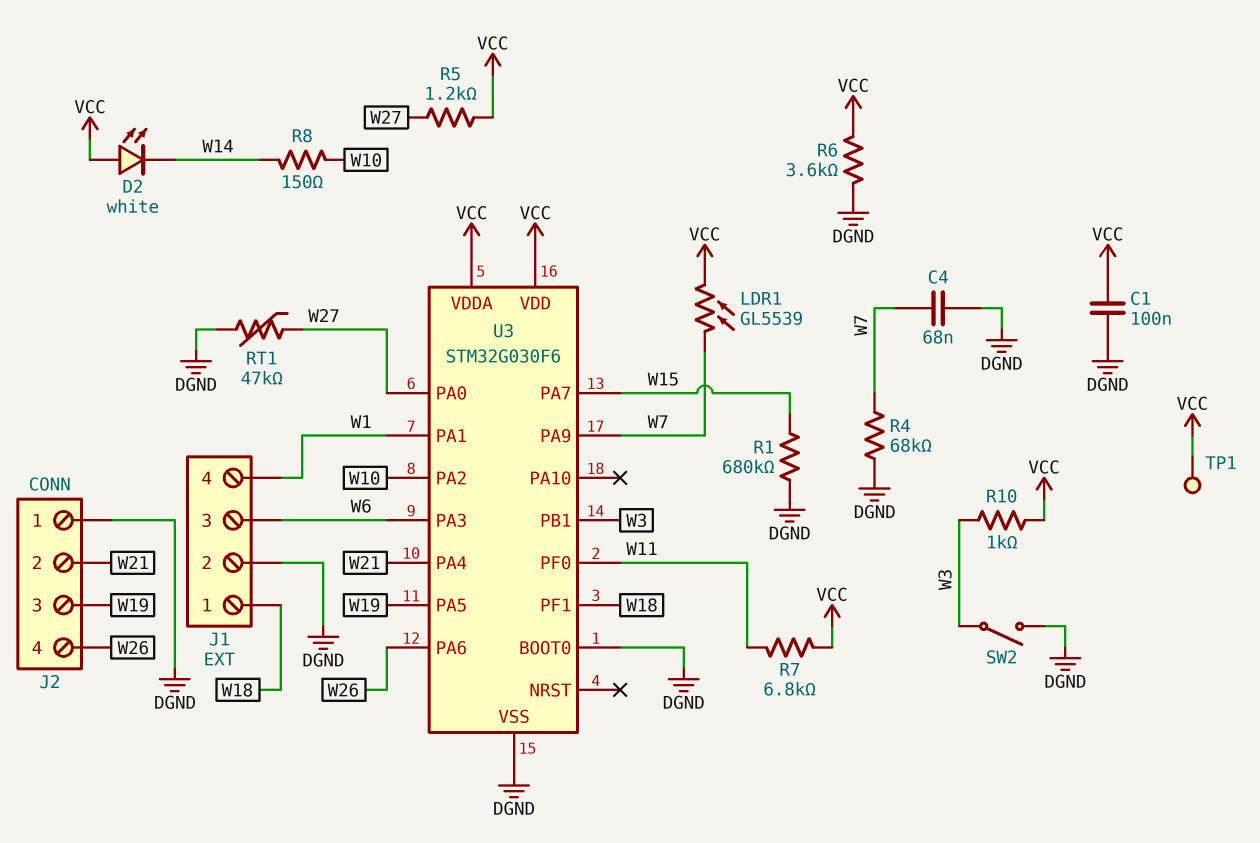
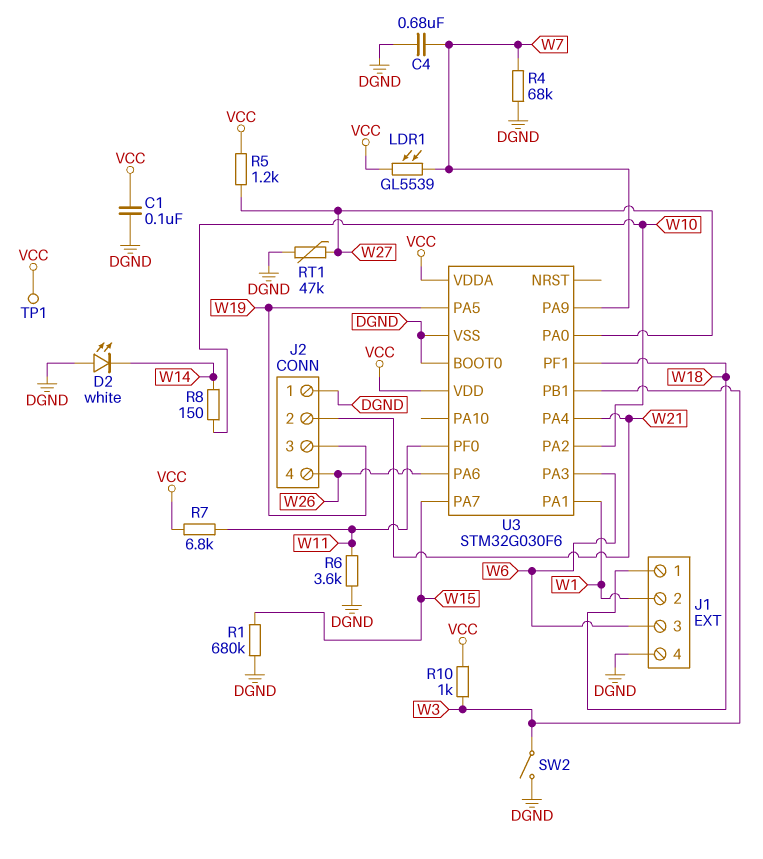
C4: 68nF (DGND, W7) -> 680nF (DGND, W7)
D2: LED white (A VCC, K W14) -> LED white (A DGND, K W14)
J1 pin 2: DGND -> W1
J1 pin 4: W1 -> DGND
R6: 3.6k (DGND, VCC) -> 3.6k (DGND, W11)

